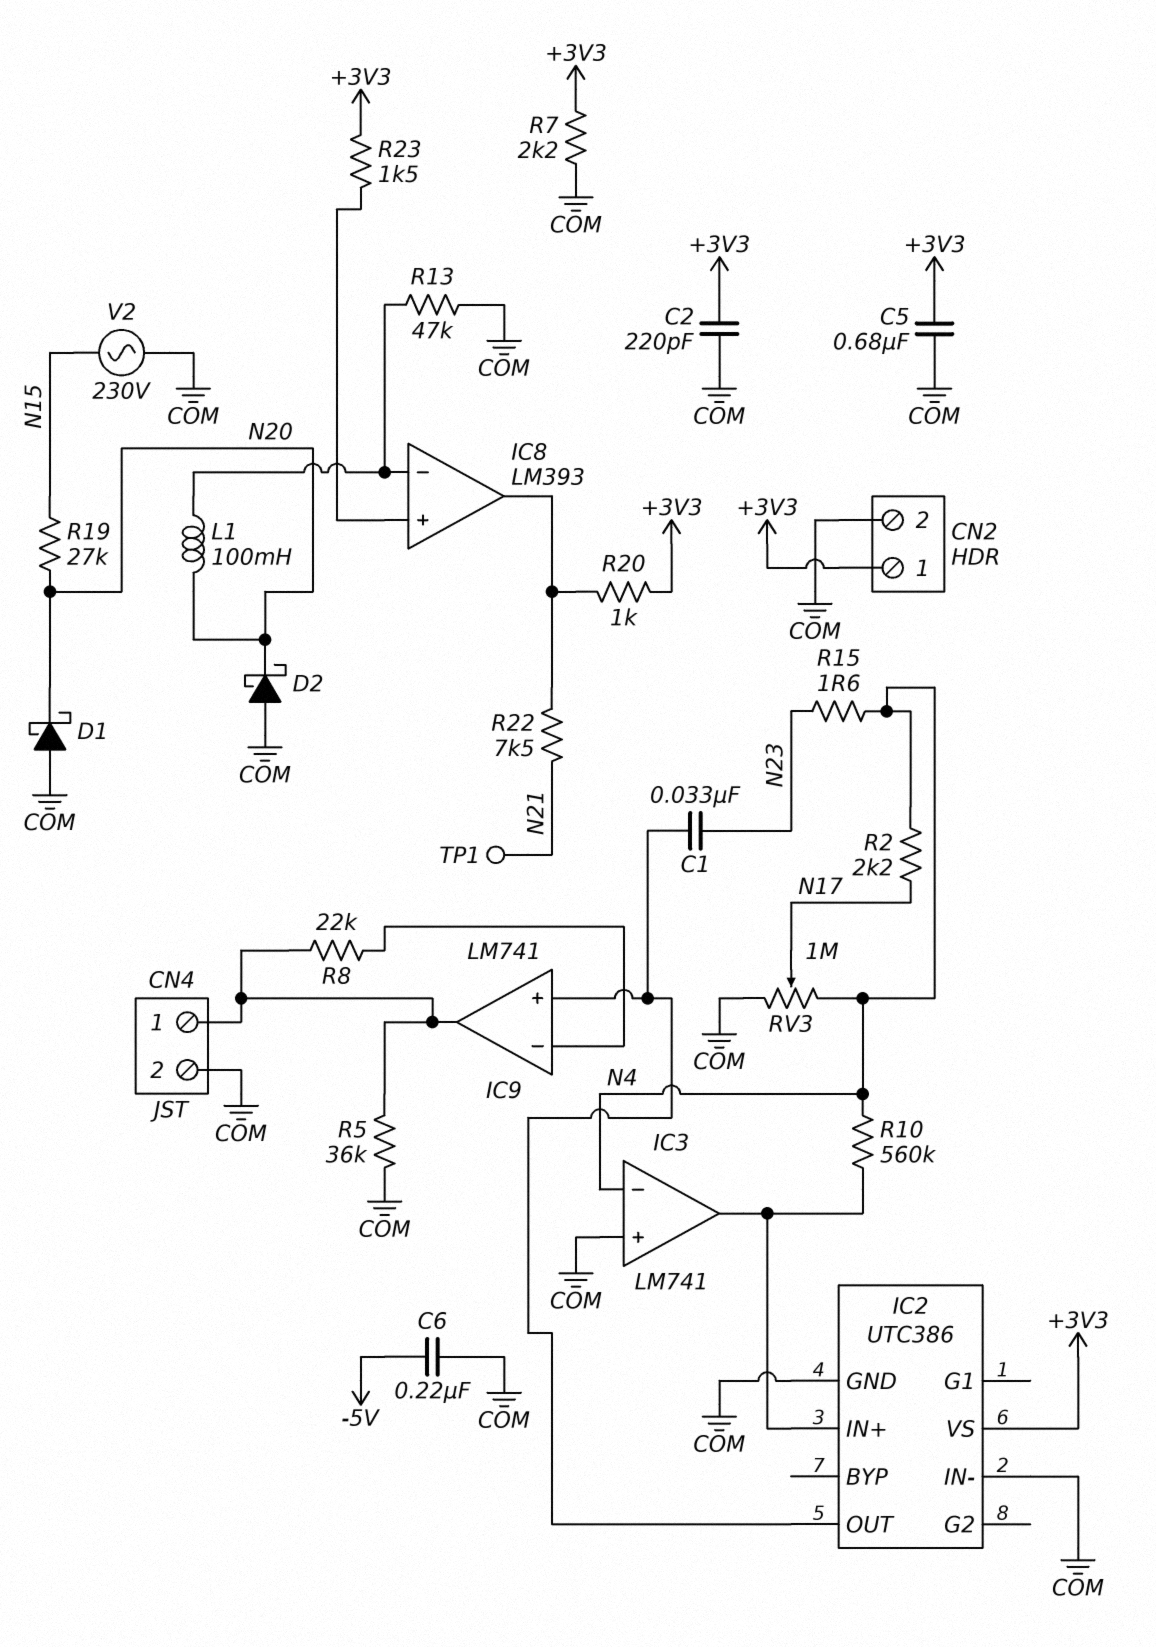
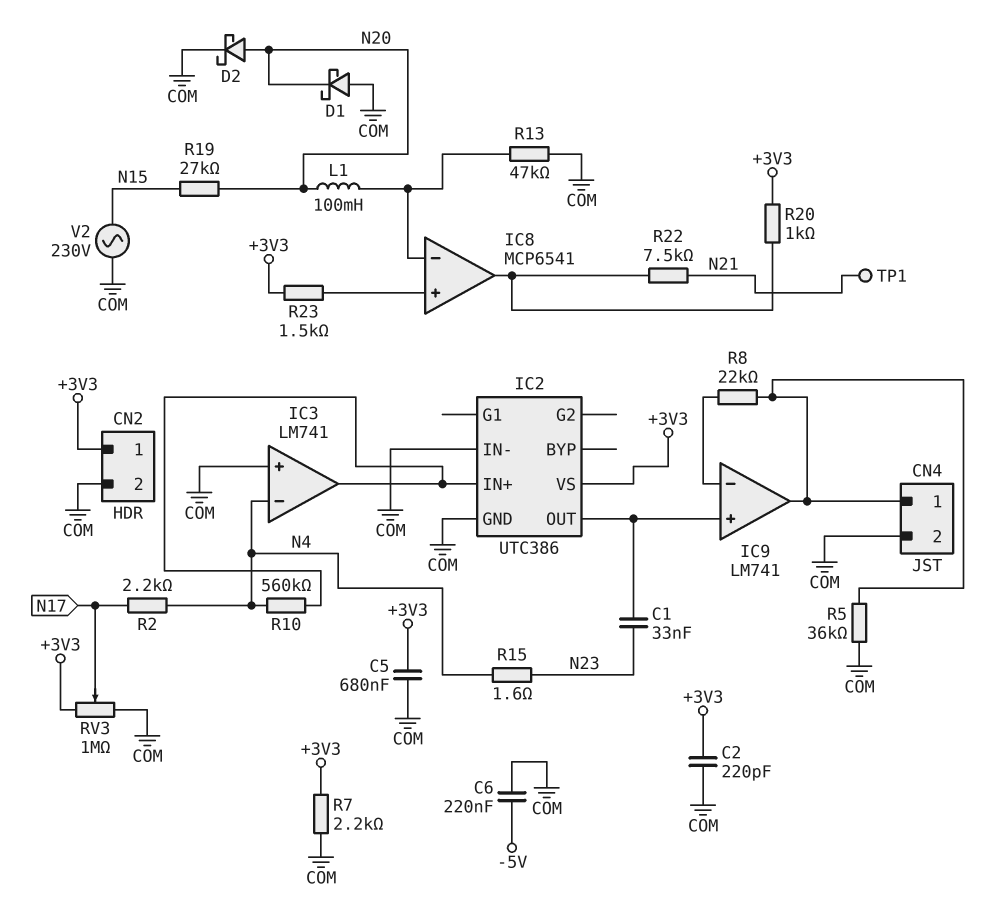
D2: schottky (A COM, K N20) -> schottky (A N20, K COM)
IC8: LM393 -> MCP6541
RV3: 1M (COM, N4, wiper N17) -> 1M (+3V3, COM, wiper N17)

